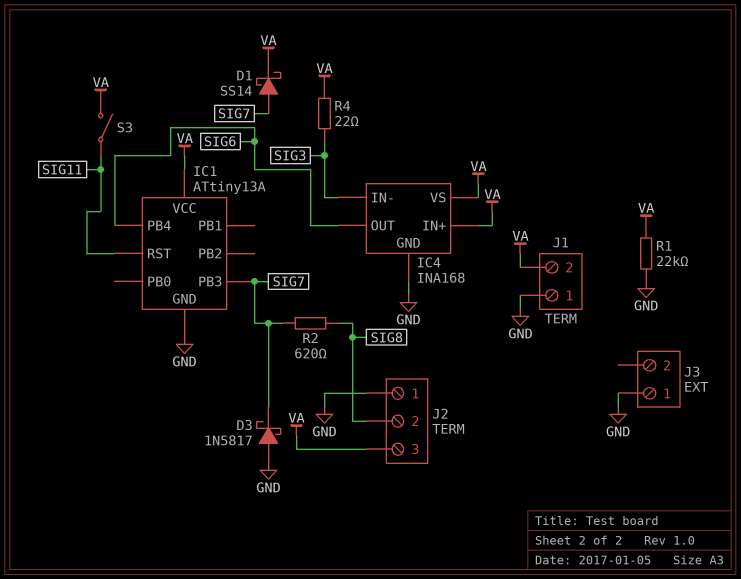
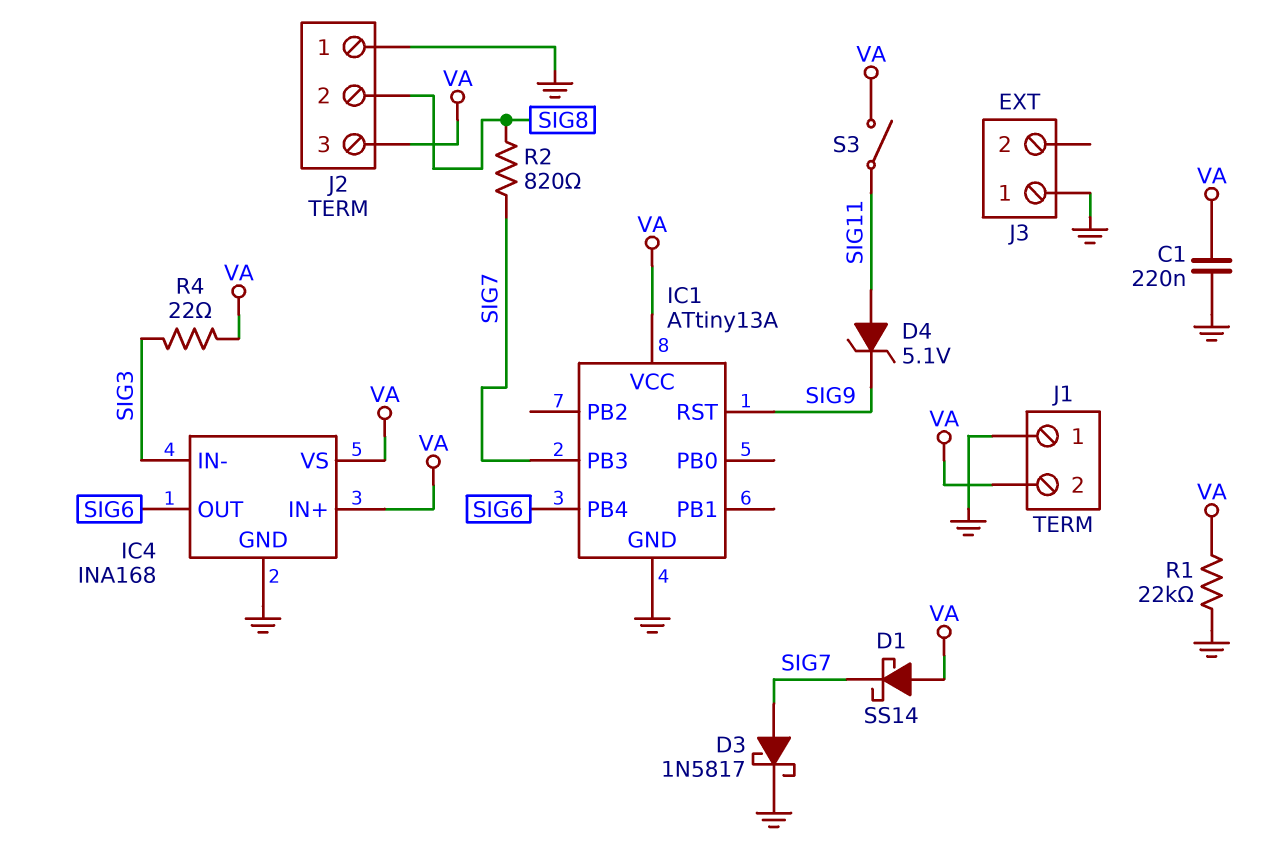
C1: none -> 220nF (GND, VA)
D1: schottky SS14 (A SIG7, K VA) -> schottky SS14 (A VA, K SIG7)
D3: schottky 1N5817 (A GND, K SIG7) -> schottky 1N5817 (A SIG7, K GND)
D4: none -> zener 5.1V (A SIG11, K SIG9)
IC1 pin RST: SIG11 -> SIG9
R2: 620 (SIG7, SIG8) -> 820 (SIG7, SIG8)

